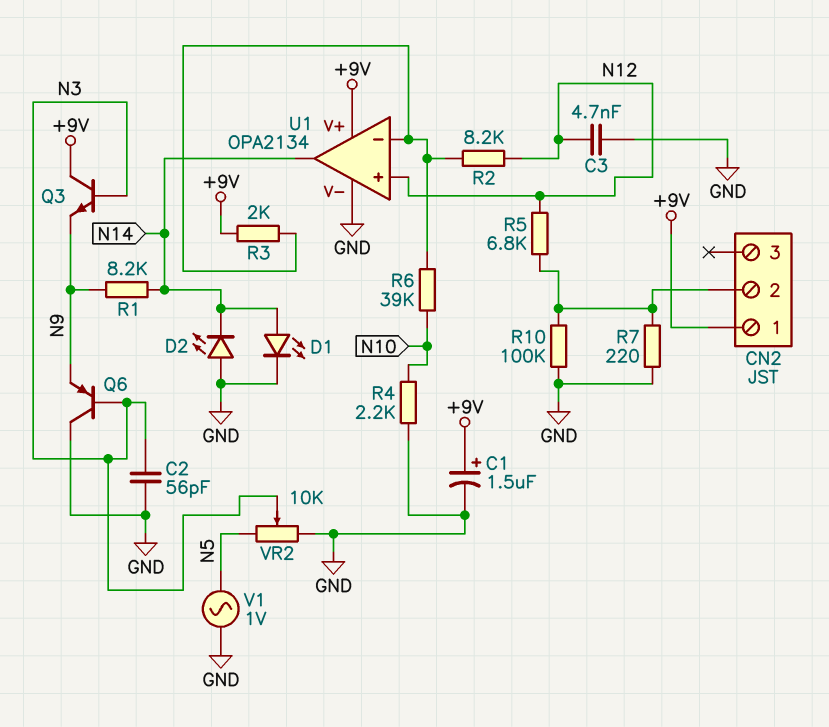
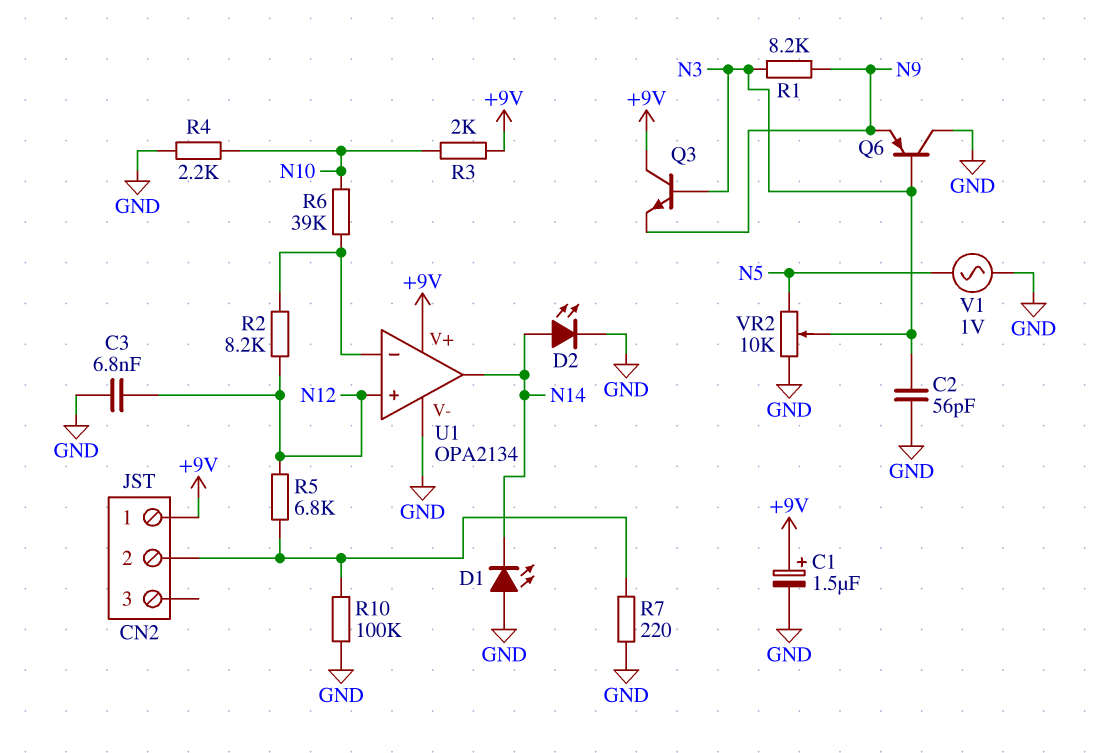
C3: 4.7nF (GND, N12) -> 6.8nF (GND, N12)
D1: LED (A N14, K GND) -> LED (A GND, K N14)
D2: LED (A GND, K N14) -> LED (A N14, K GND)
R1: 8.2k (N9, N14) -> 8.2k (N3, N9)
R3: 2k (+9V, U1/in-) -> 2k (+9V, N10)

